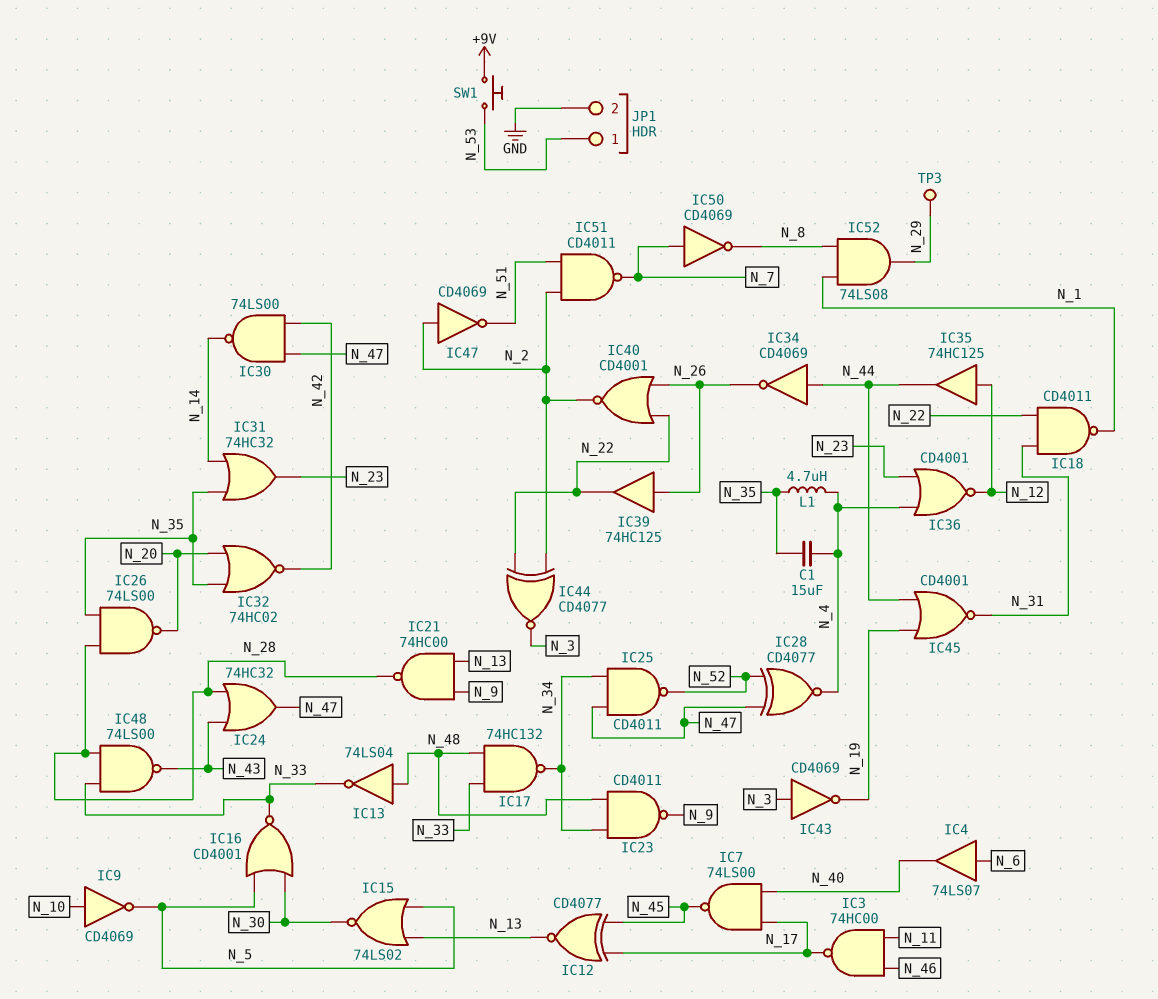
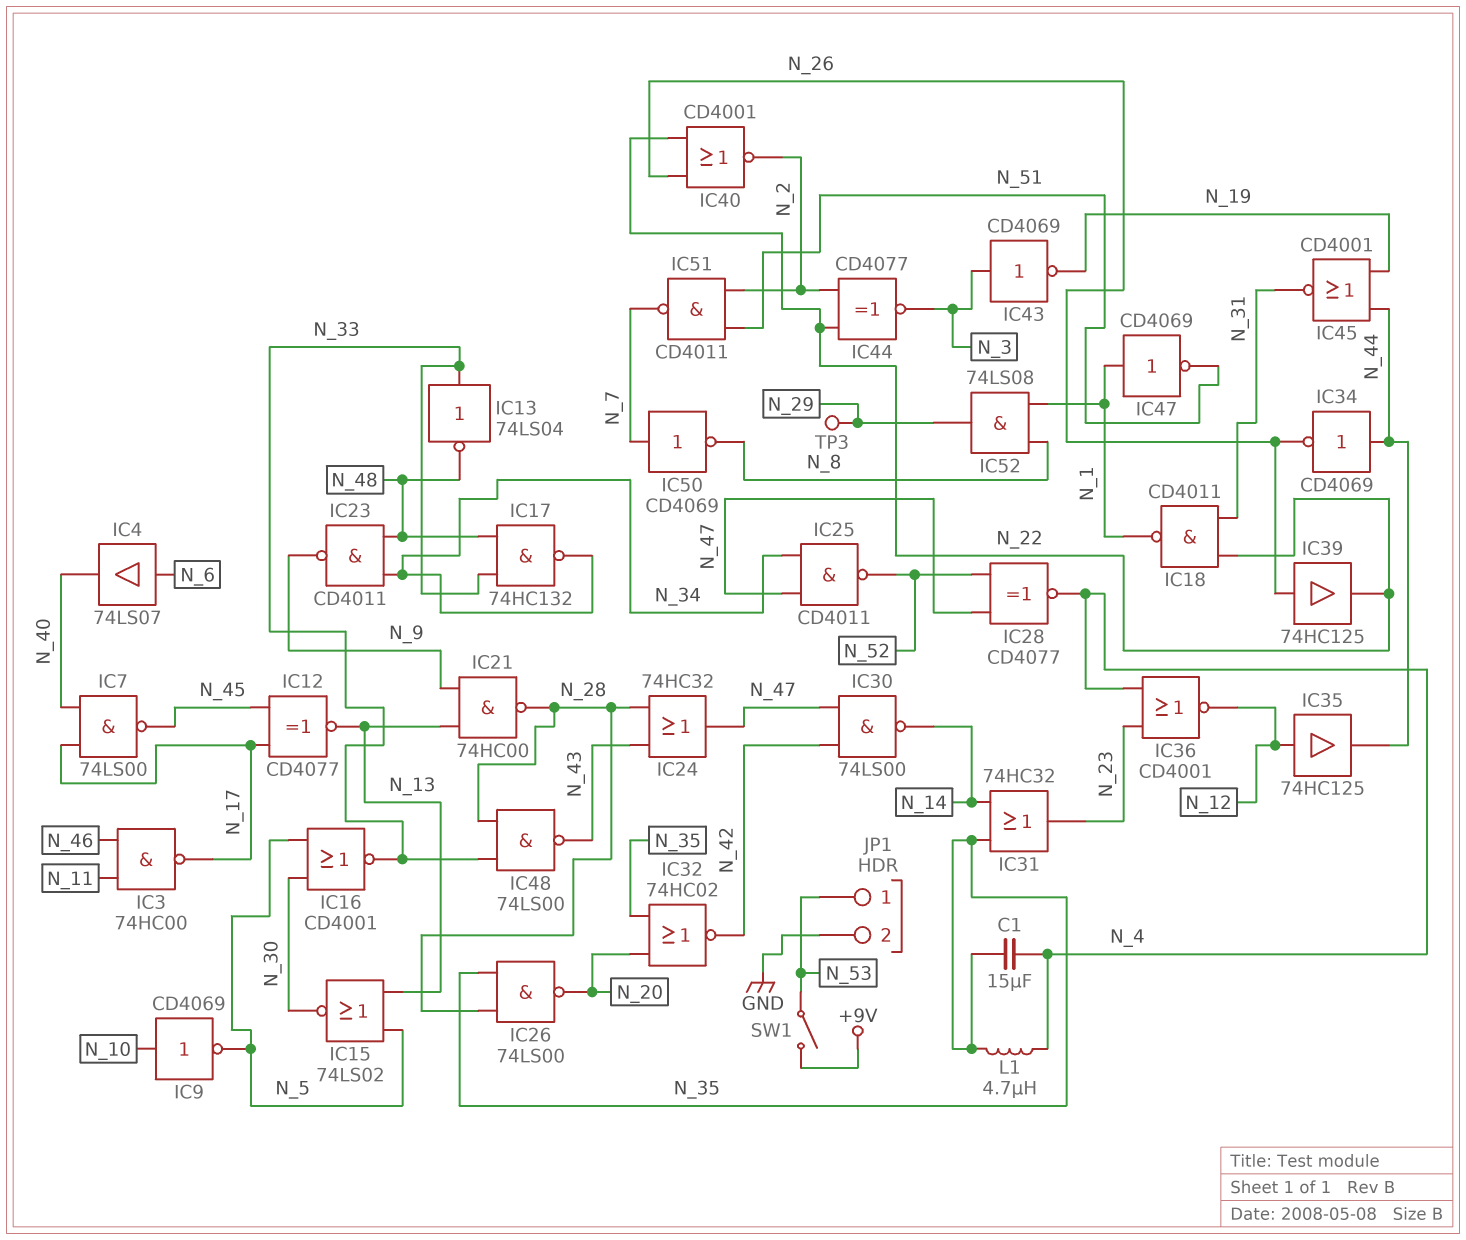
IC13: NOT 74LS04 (in N_48, out N_33) -> NOT 74LS04 (in N_33, out N_48)
IC47: NOT CD4069 (in N_2, out N_51) -> NOT CD4069 (in N_1, out N_51)
SW1: button (+9V, N_53) -> switch (+9V, N_53)

